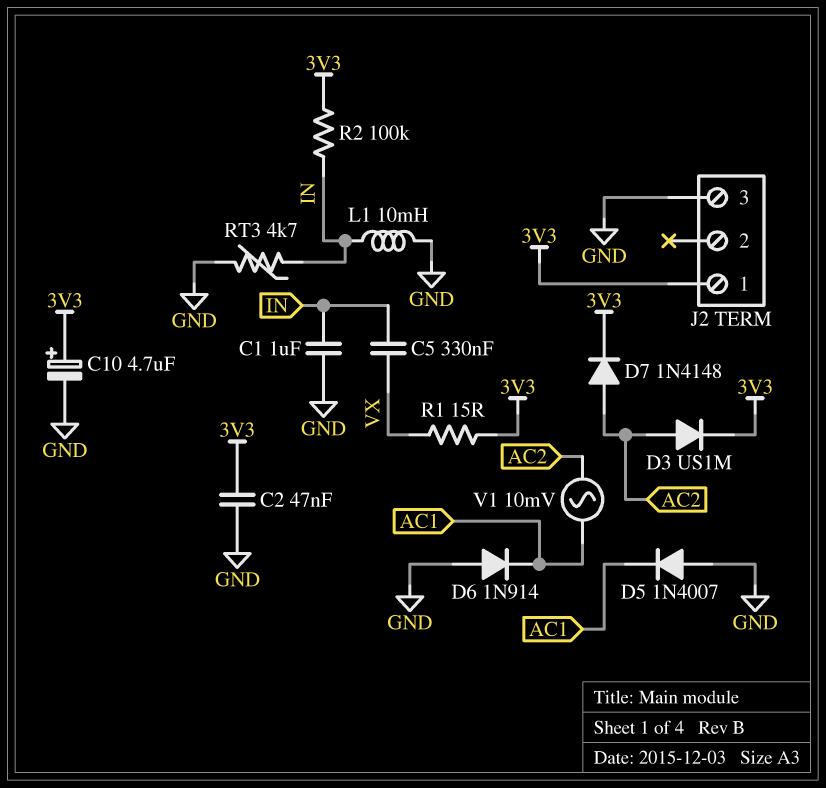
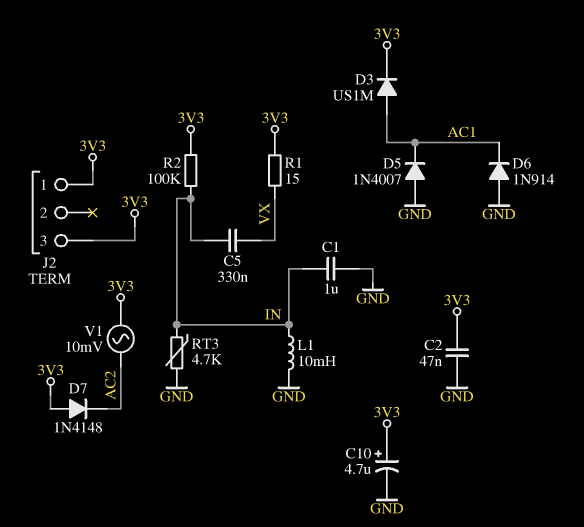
D3: diode US1M (A AC2, K 3V3) -> diode US1M (A AC1, K 3V3)
D7: diode 1N4148 (A AC2, K 3V3) -> diode 1N4148 (A 3V3, K AC2)
J2 pin 3: GND -> 3V3
V1: AC 10mV (AC1, AC2) -> AC 10mV (3V3, AC2)

